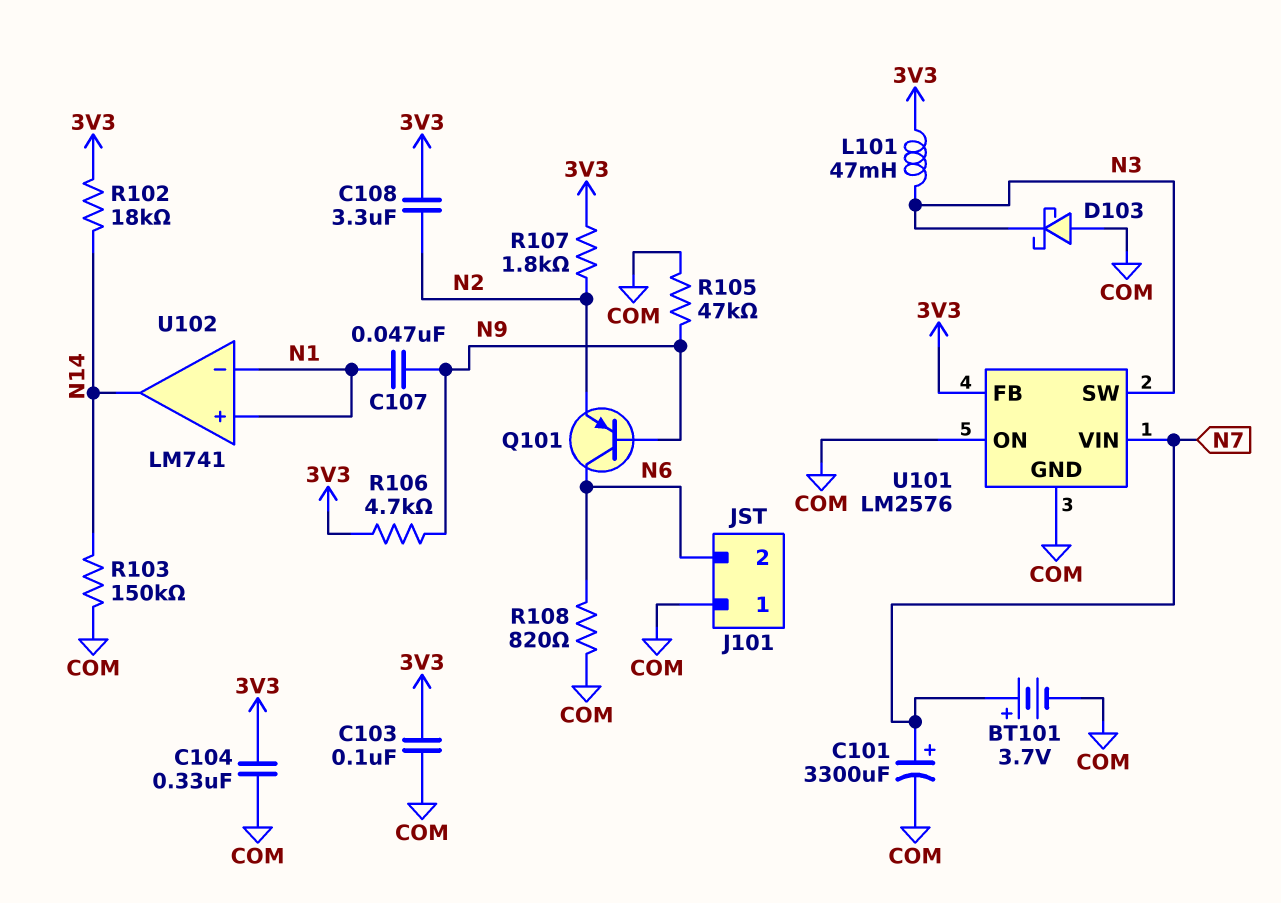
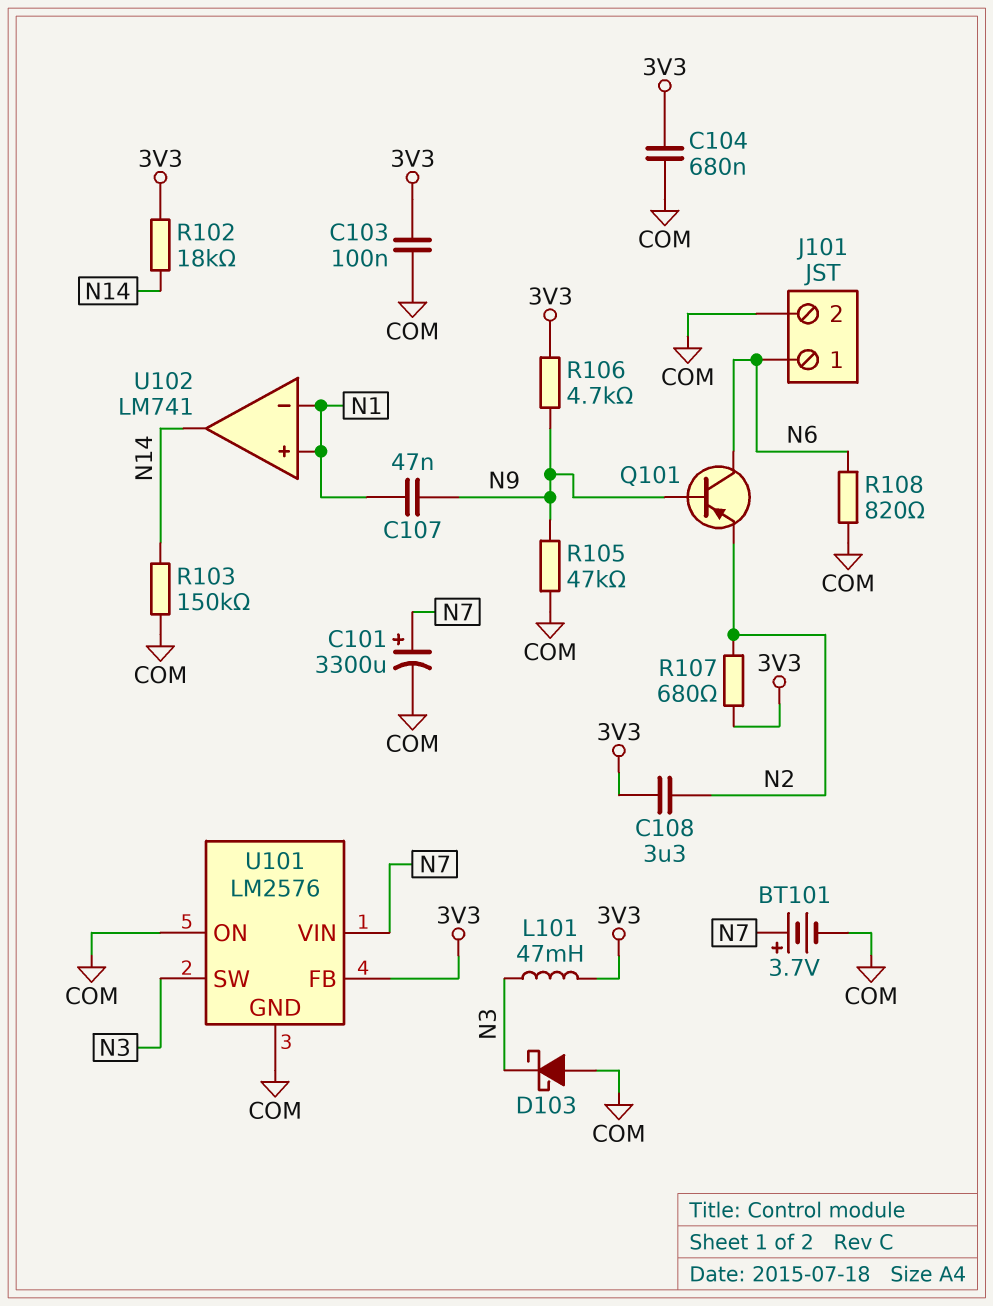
C104: 330nF (3V3, COM) -> 680nF (3V3, COM)
J101 pin 1: COM -> N6
J101 pin 2: N6 -> COM
R107: 1.8k (3V3, N2) -> 680 (3V3, N2)

